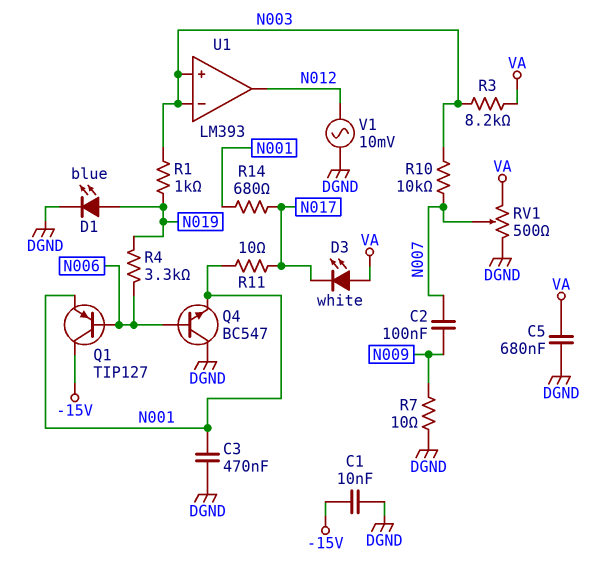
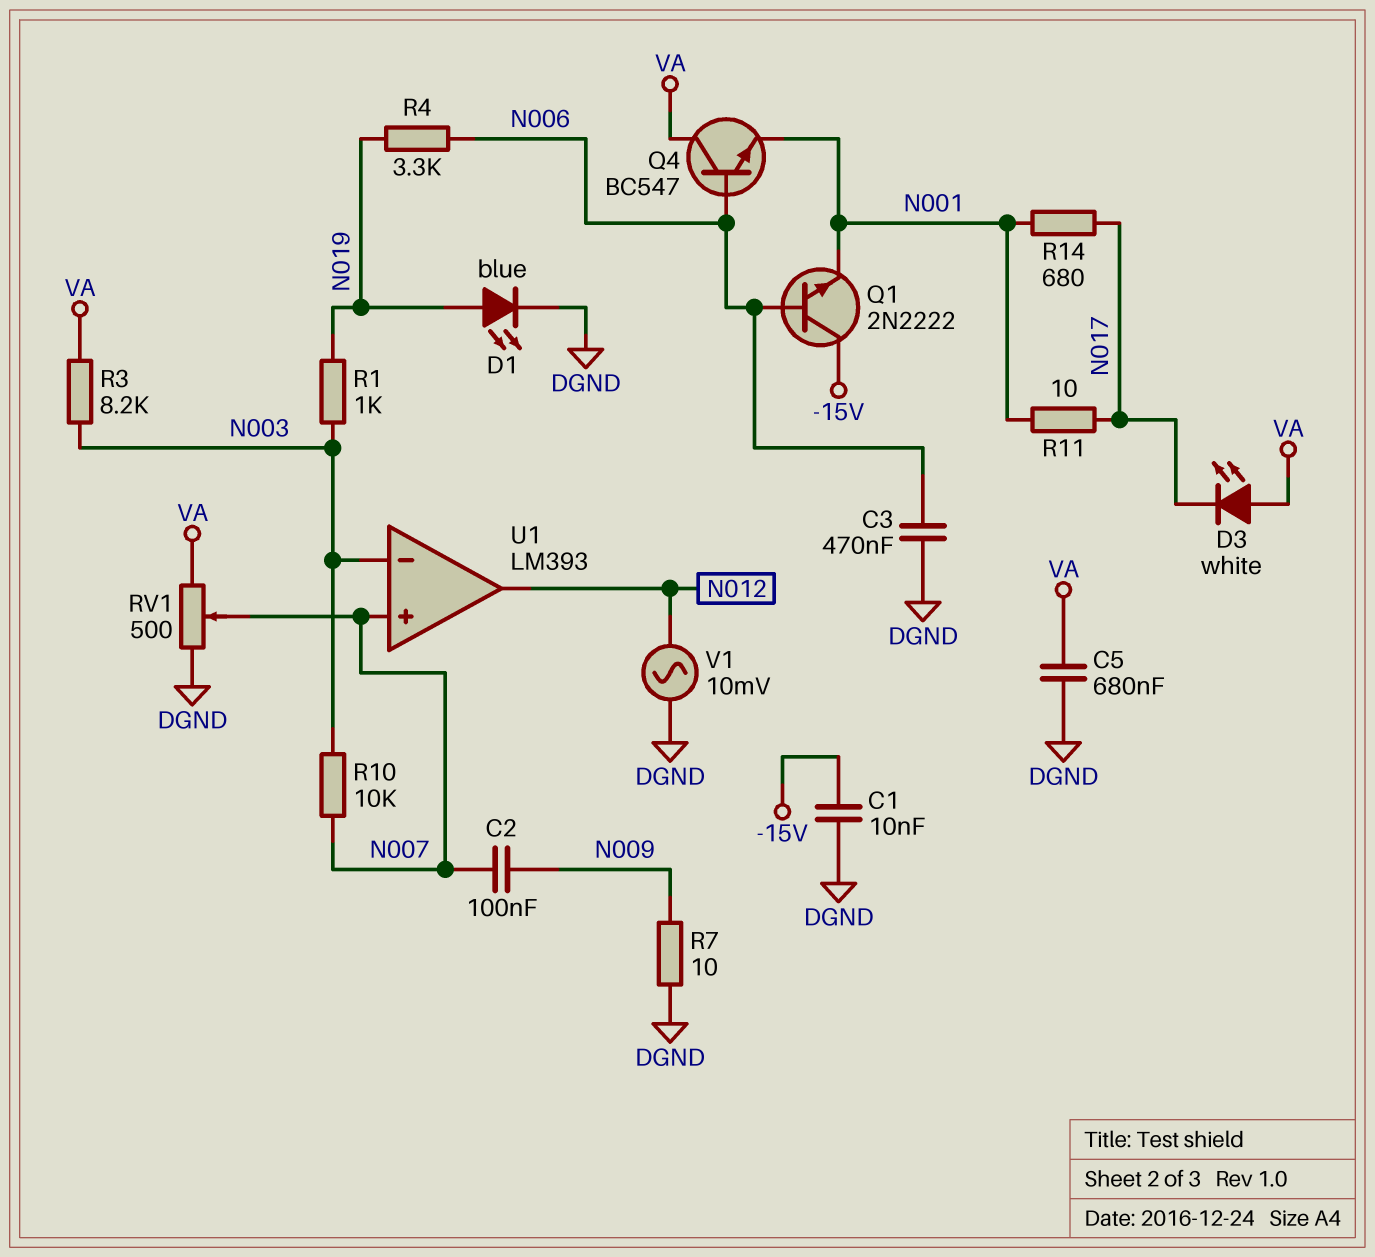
C3: 470nF (DGND, N001) -> 470nF (DGND, N006)
Q1: PNP TIP127 (B N006, C -15V, E N001) -> NPN 2N2222 (B N006, C -15V, E N001)
Q4: NPN BC547 (B N006, C DGND, E N001) -> NPN BC547 (B N006, C VA, E N001)
U1 pin in+: N003 -> N007

